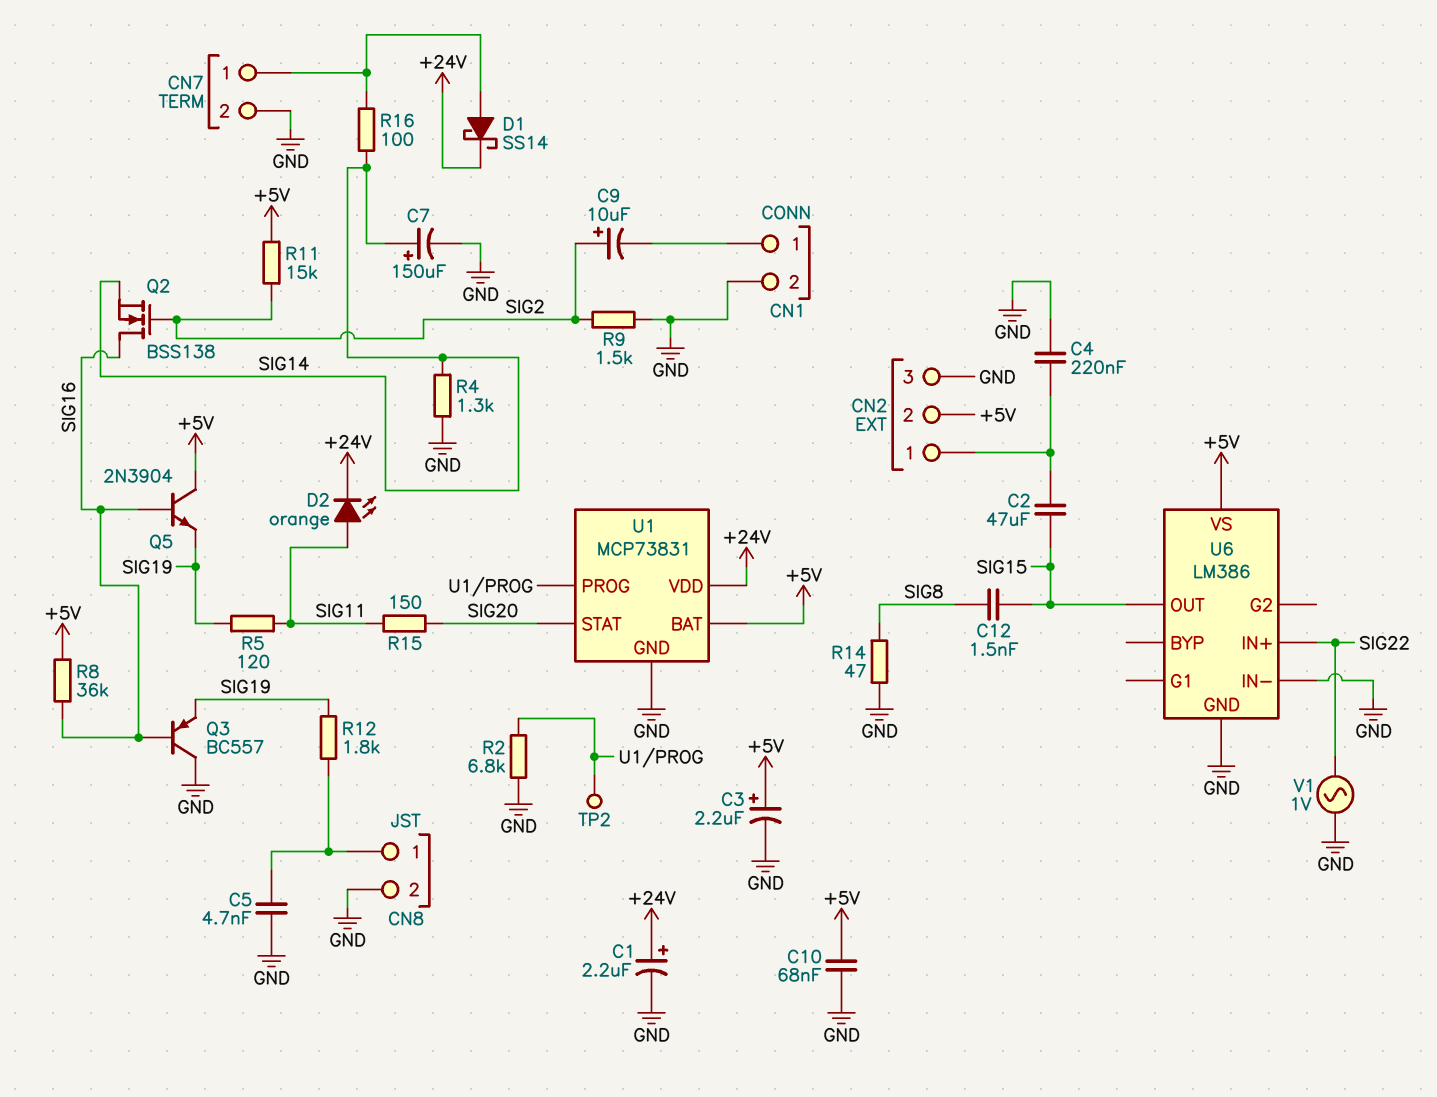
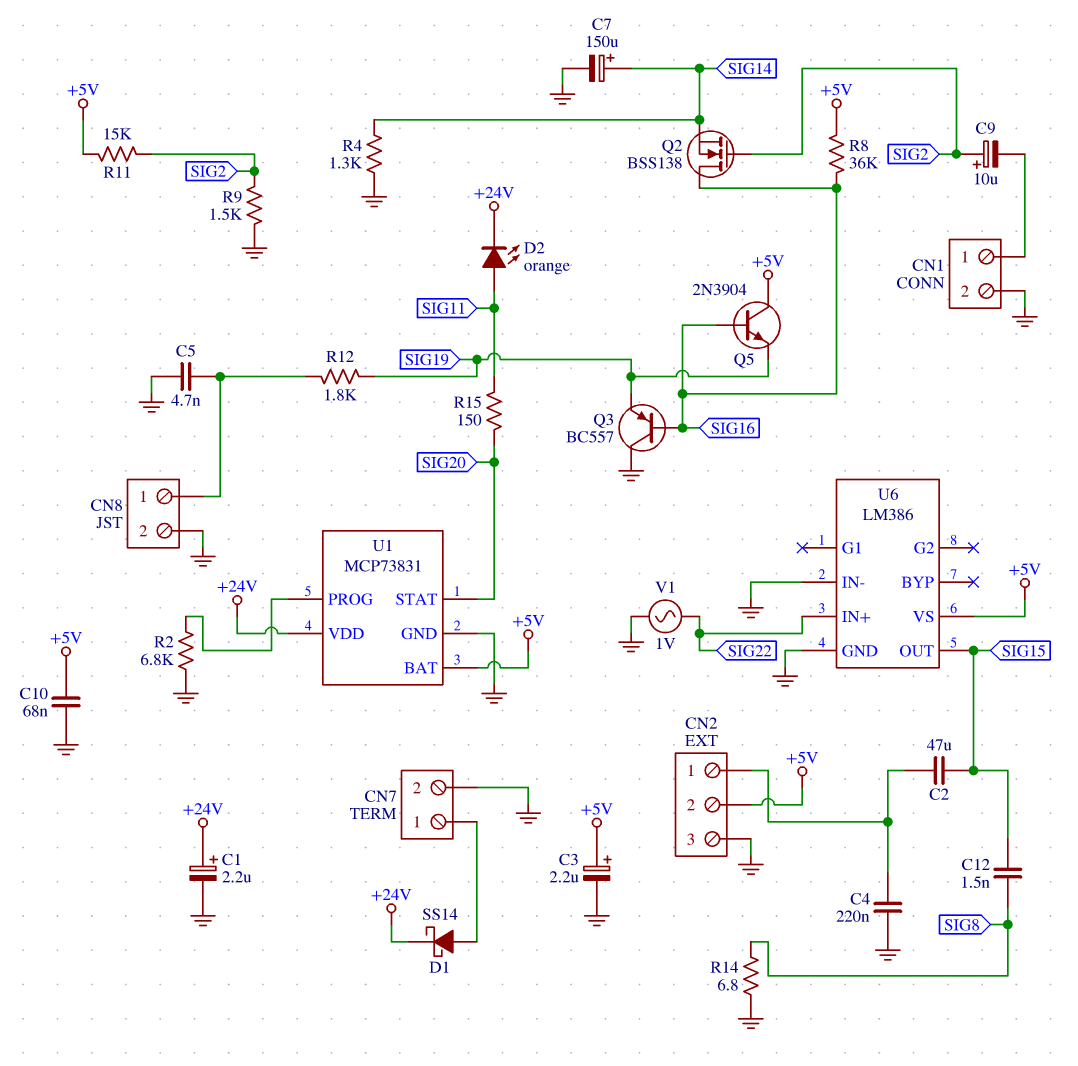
R5: 120 (SIG11, SIG19) -> none
R14: 47 (GND, SIG8) -> 6.8 (GND, SIG8)
R16: 100 (CN7/1, SIG14) -> none
TP2: test point (U1/PROG) -> none

